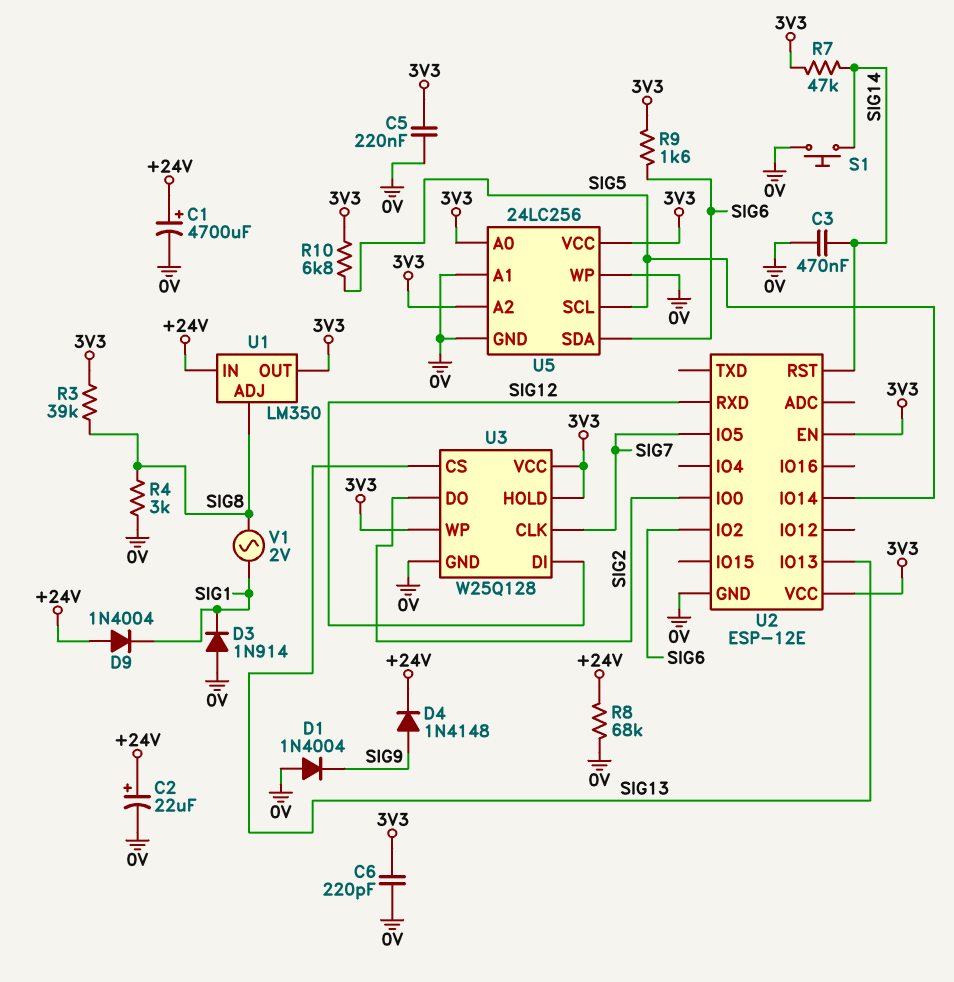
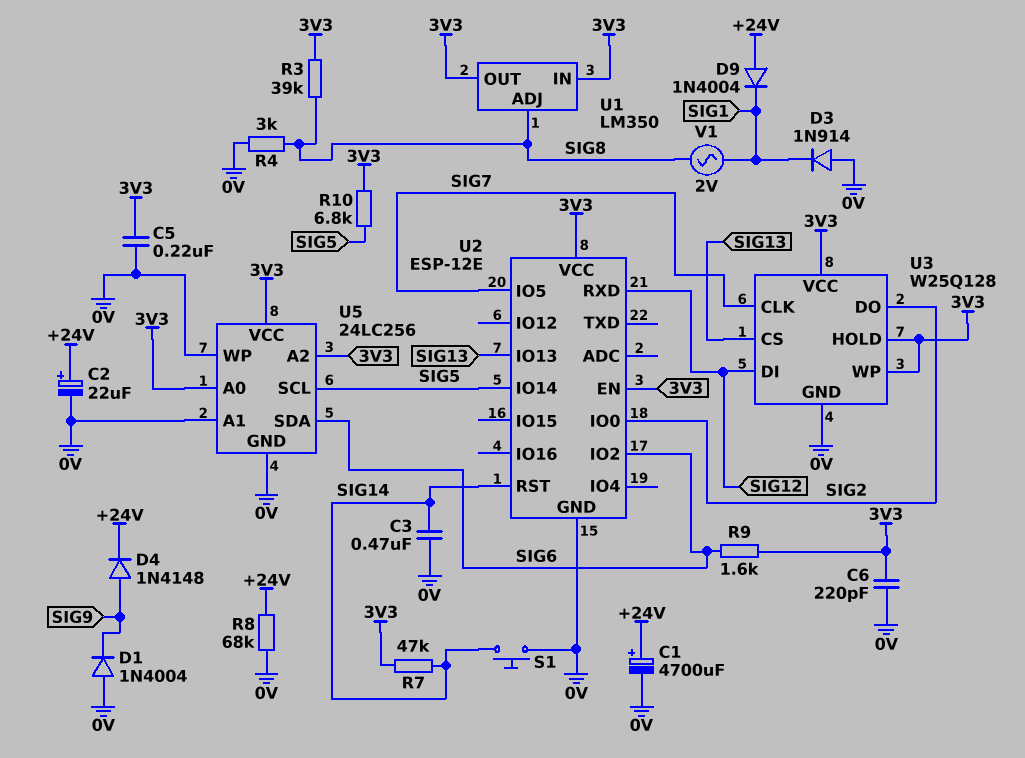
U1 pin IN: +24V -> 3V3

